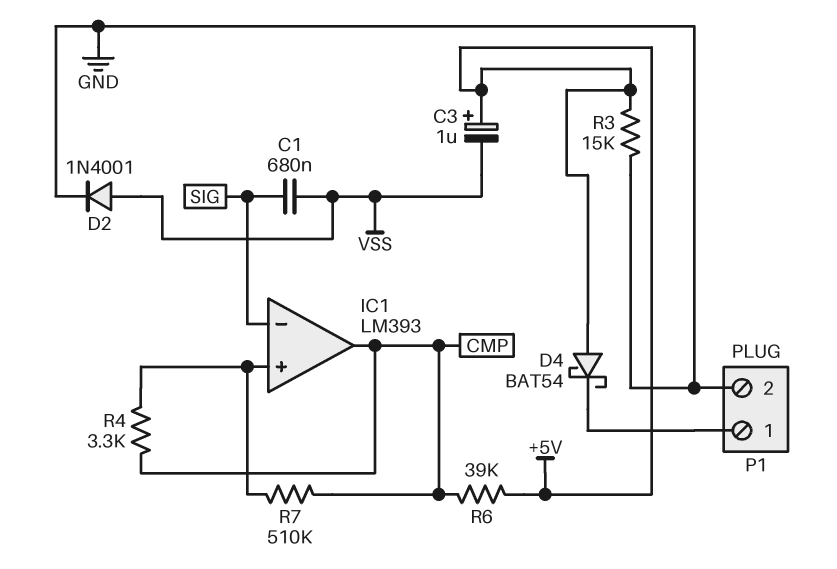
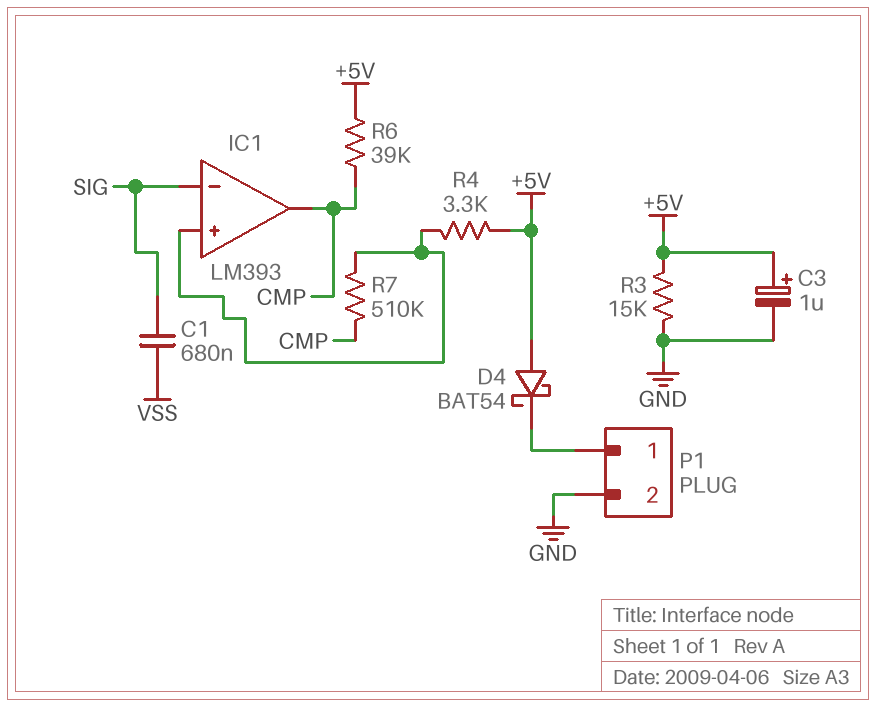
C3: 1uF (plus +5V, minus VSS) -> 1uF (plus +5V, minus GND)
D2: diode 1N4001 (A VSS, K GND) -> none
R4: 3.3k (CMP, IC1/in+) -> 3.3k (+5V, IC1/in+)

